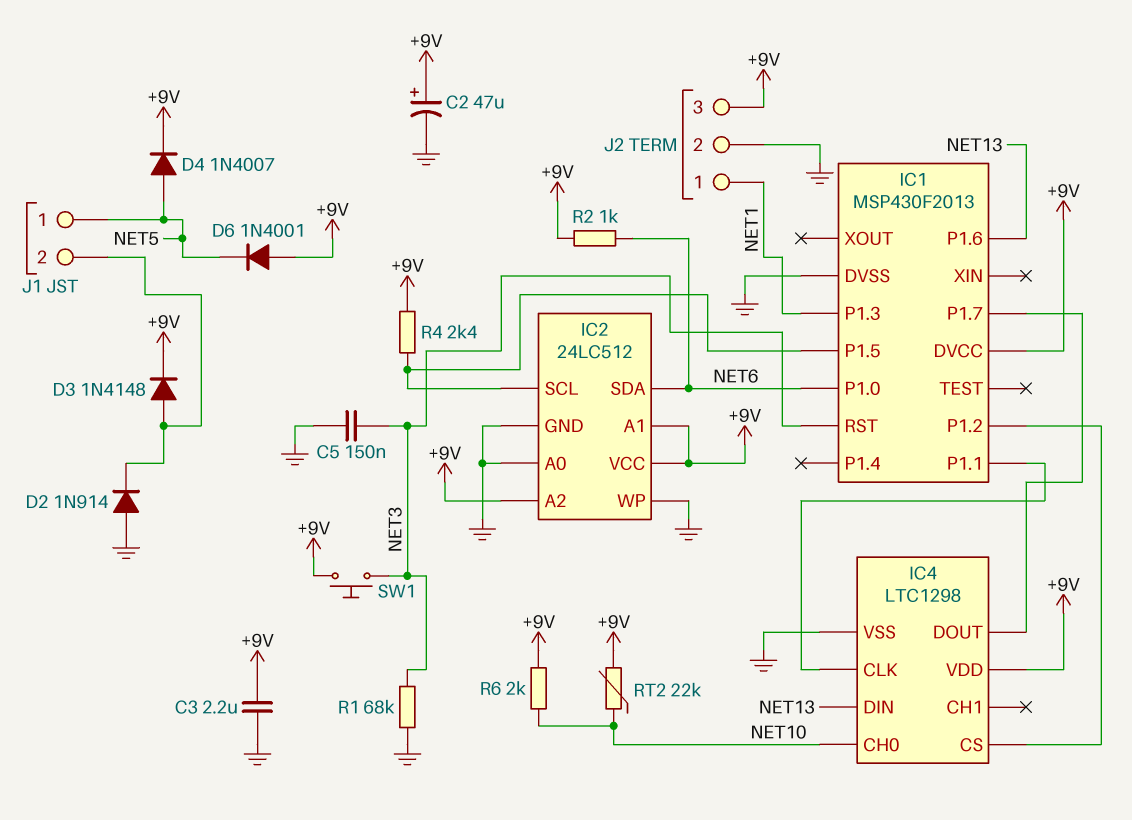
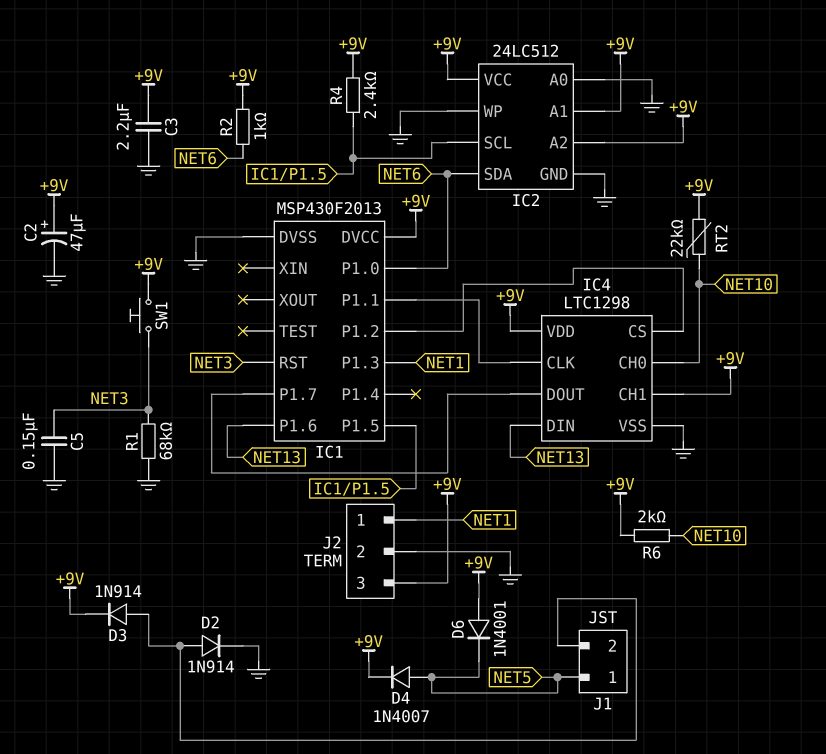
D2: diode 1N914 (A GND, K J1/2) -> diode 1N914 (A J1/2, K GND)
D3: diode 1N4148 (A J1/2, K +9V) -> diode 1N914 (A J1/2, K +9V)
IC4 pin CH1: none -> +9V

